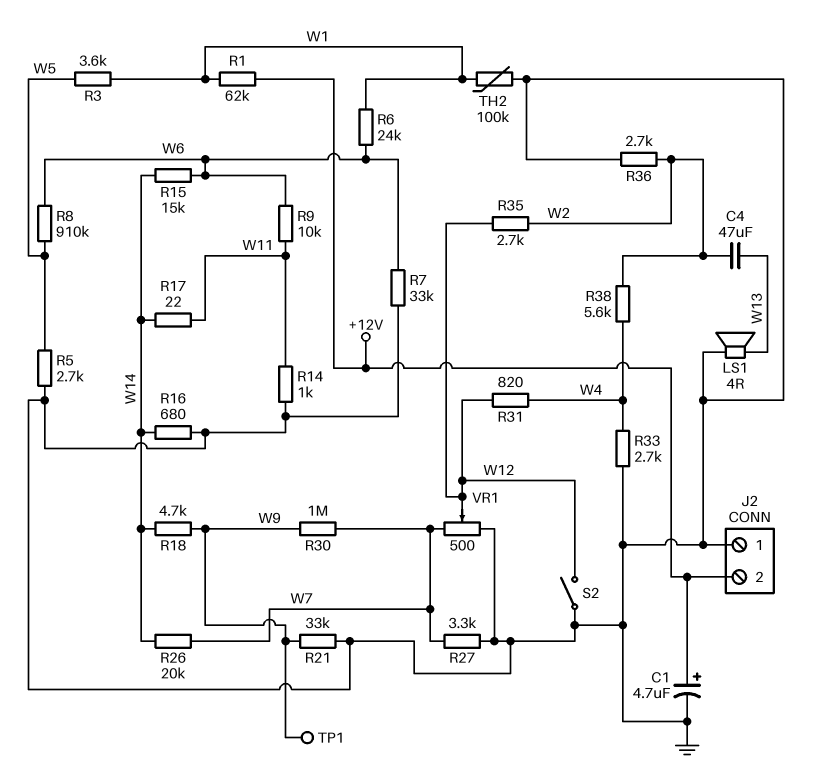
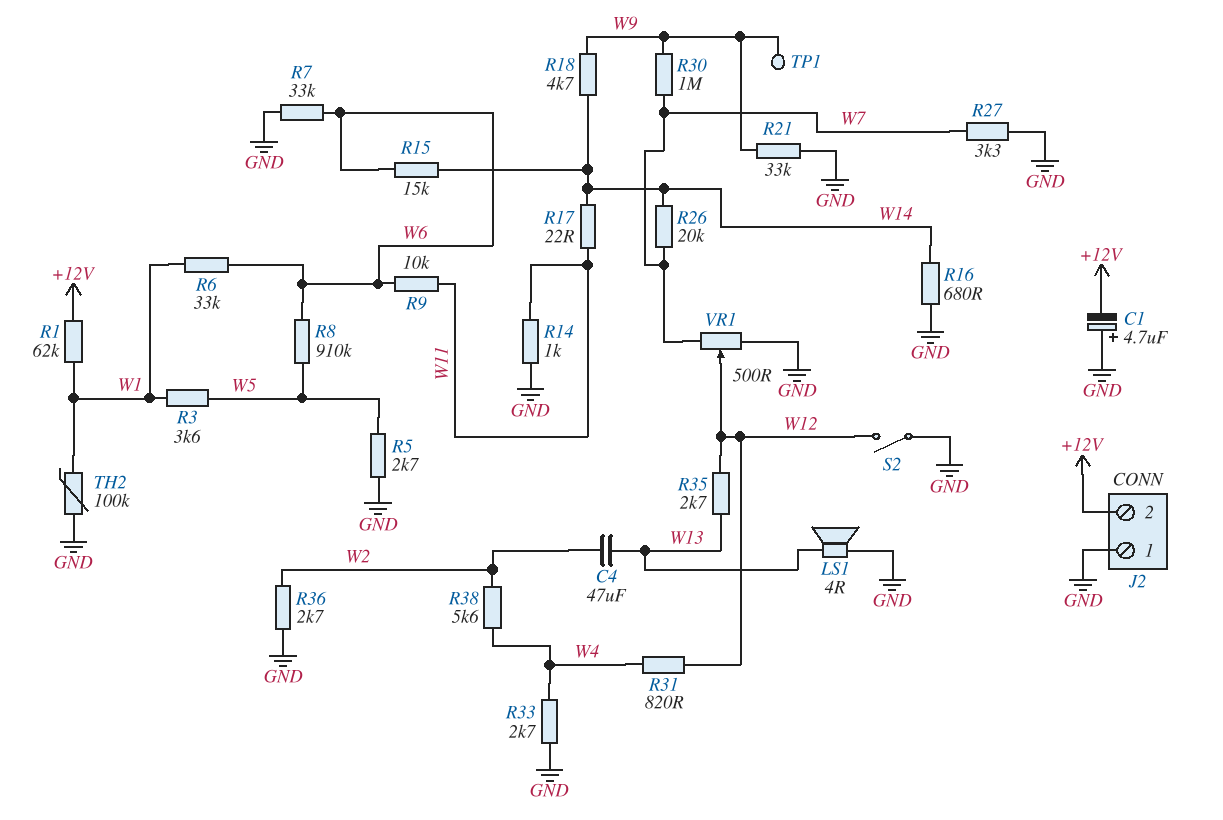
C1: 4.7uF (plus +12V, minus GND) -> 4.7uF (plus GND, minus +12V)
R6: 24k (W1, W6) -> 33k (W1, W6)
R35: 2.7k (W2, W12) -> 2.7k (W12, W13)

